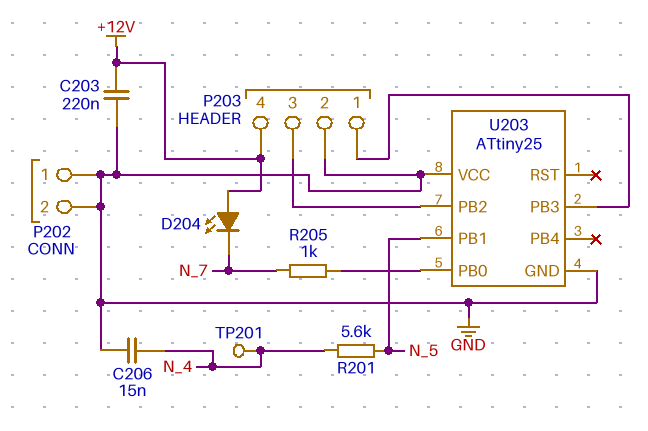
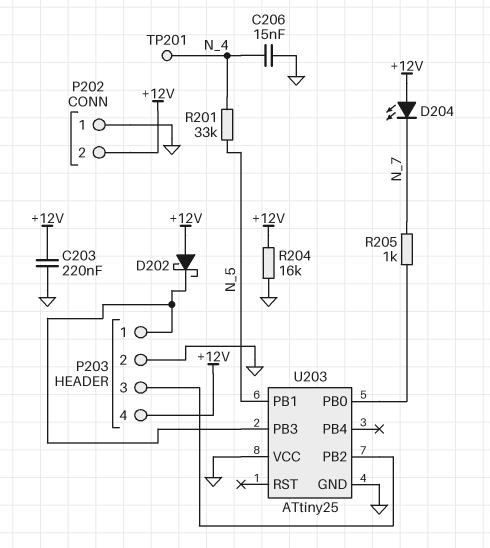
D202: none -> schottky (A +12V, K P203/1)
P202 pin 2: GND -> +12V
R201: 5.6k (N_4, N_5) -> 33k (N_4, N_5)
R204: none -> 16k (+12V, GND)

